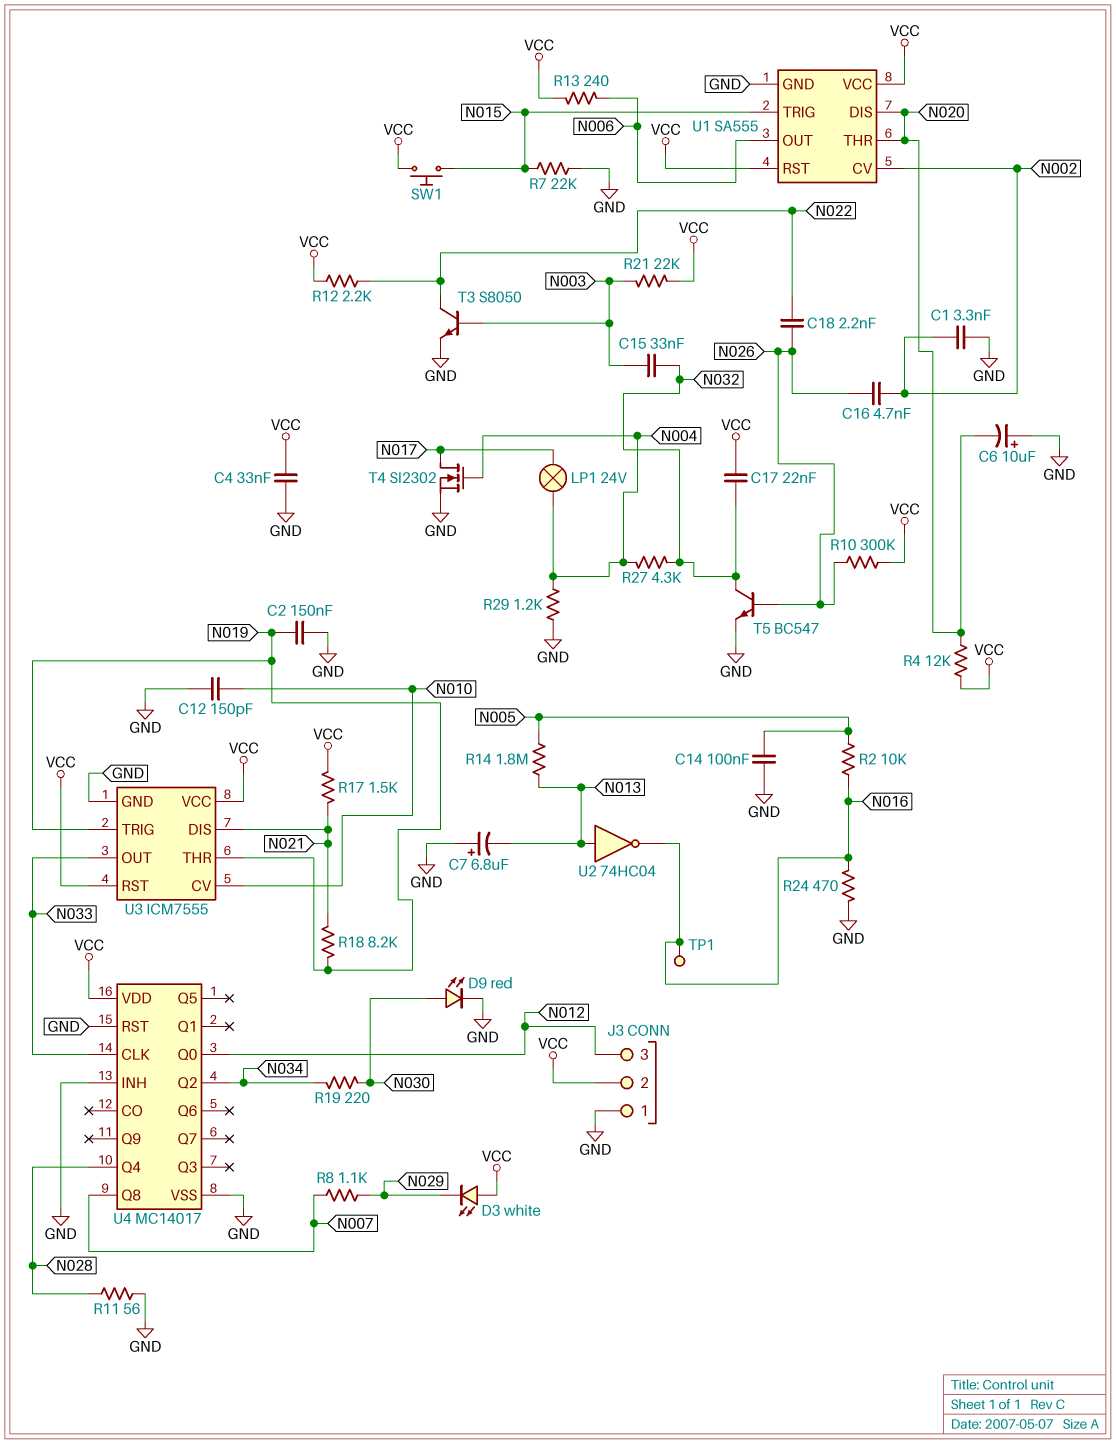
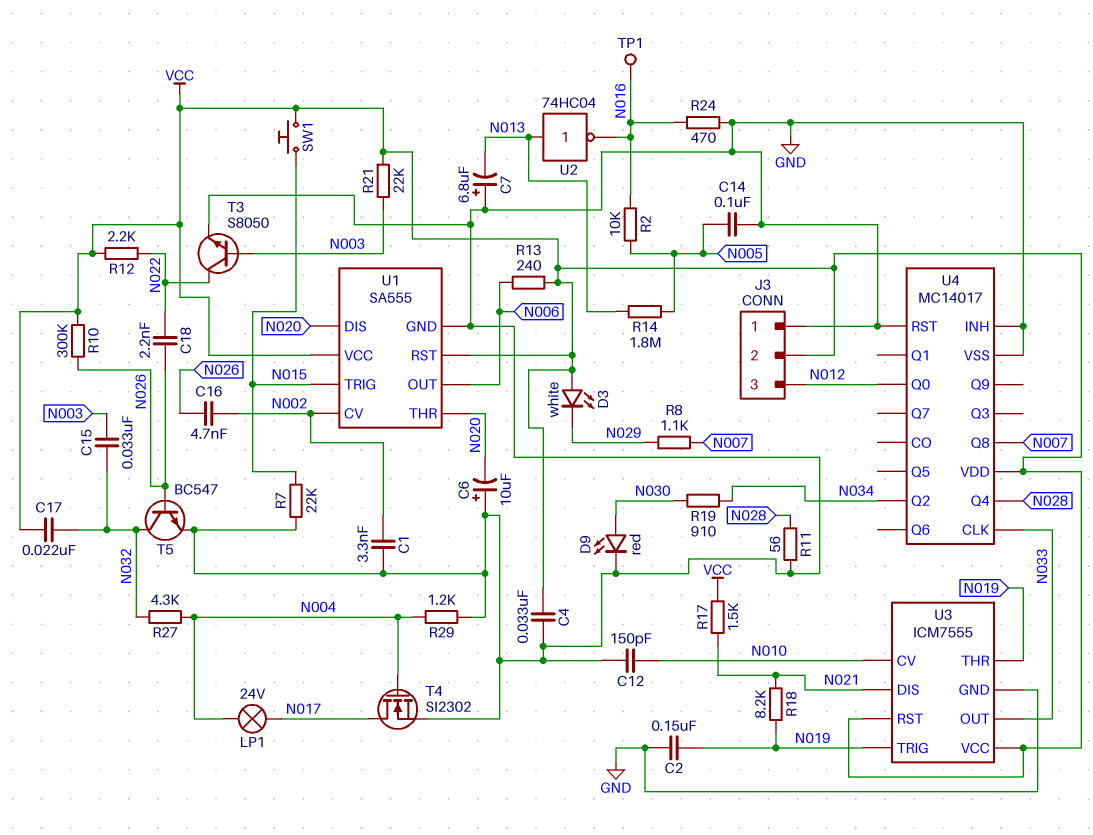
R4: 12k (N020, VCC) -> none
R19: 220 (N030, N034) -> 910 (N030, N034)

